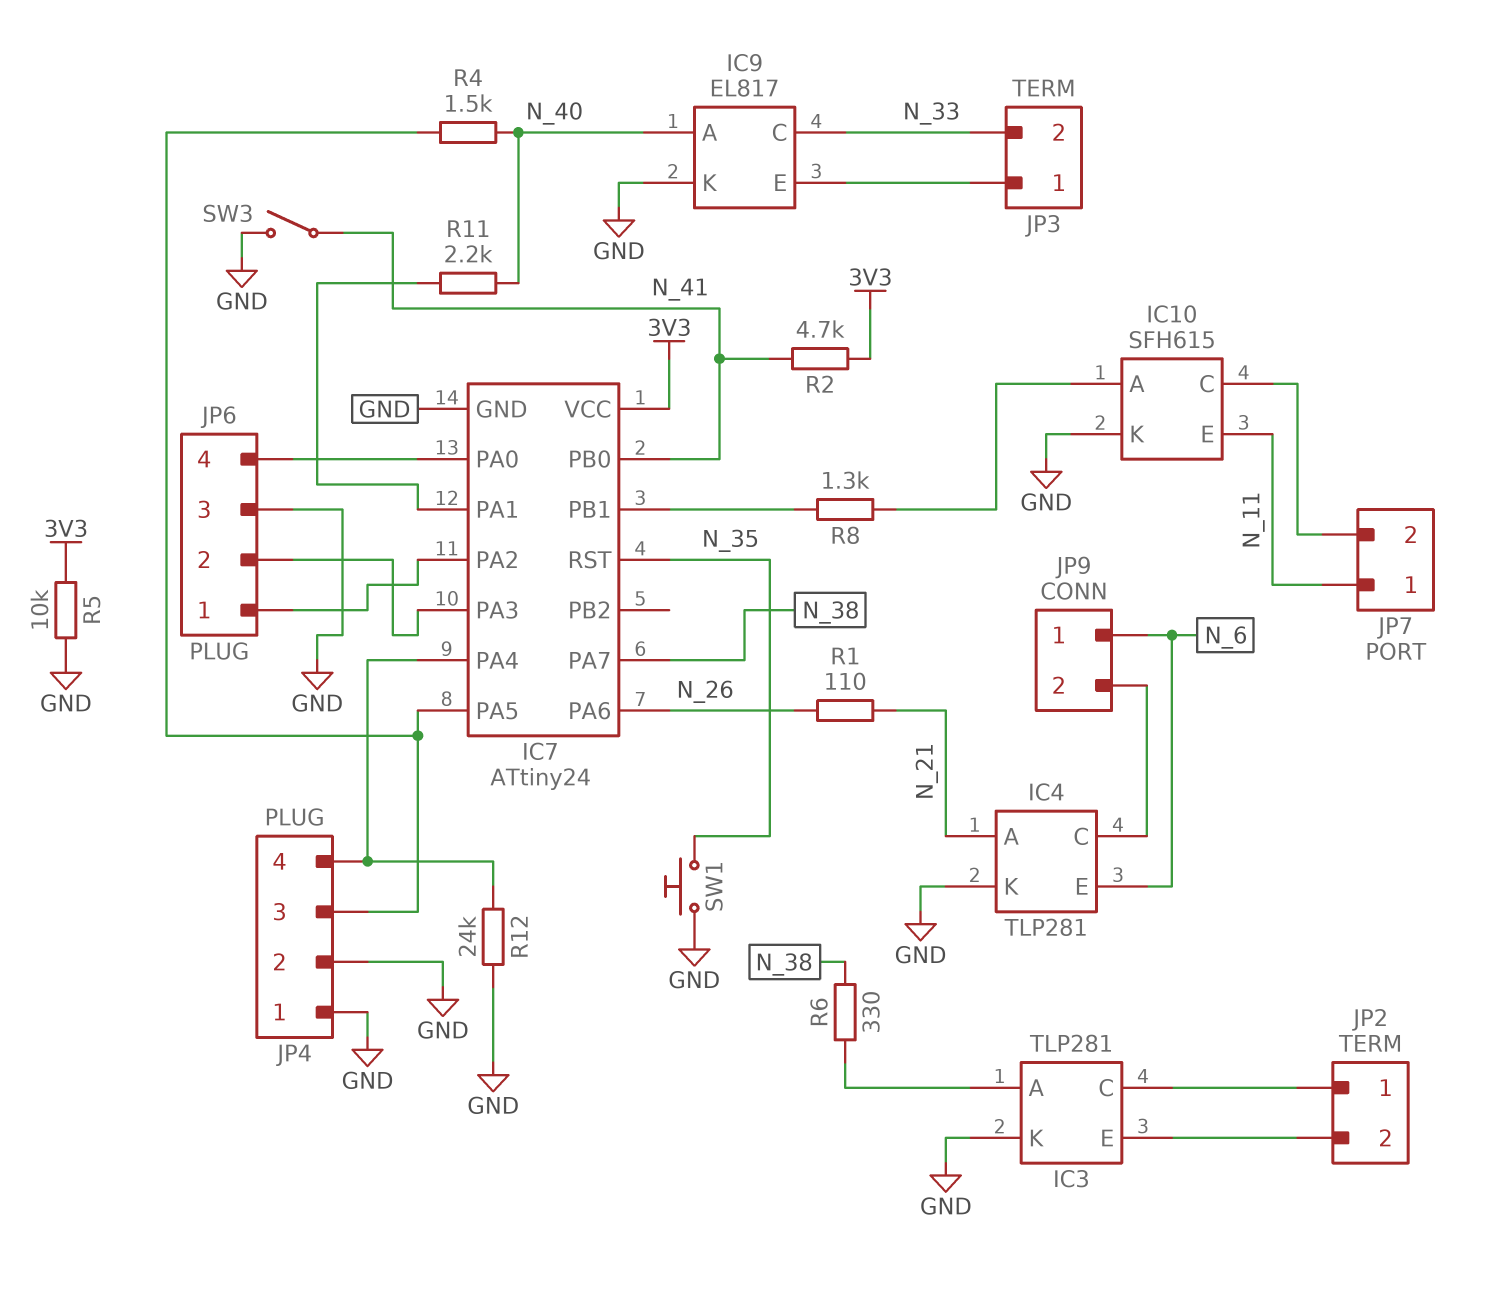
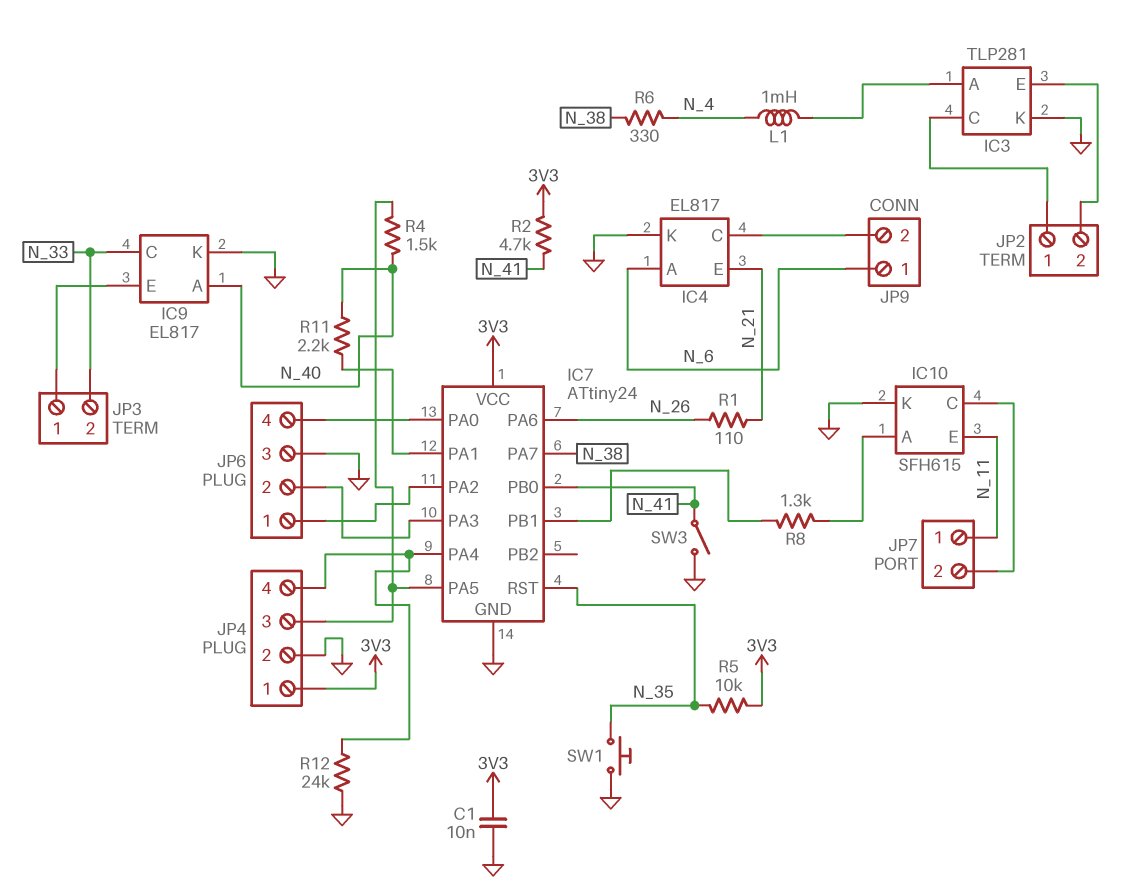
C1: none -> 10nF (3V3, GND)
IC4: TLP281 -> EL817
IC4 pin A: N_21 -> N_6
IC4 pin E: N_6 -> N_21
JP4 pin 1: GND -> 3V3
L1: none -> 1mH (IC3/A, N_4)
R5: 10k (3V3, GND) -> 10k (3V3, N_35)
R6: 330 (IC3/A, N_38) -> 330 (N_4, N_38)

